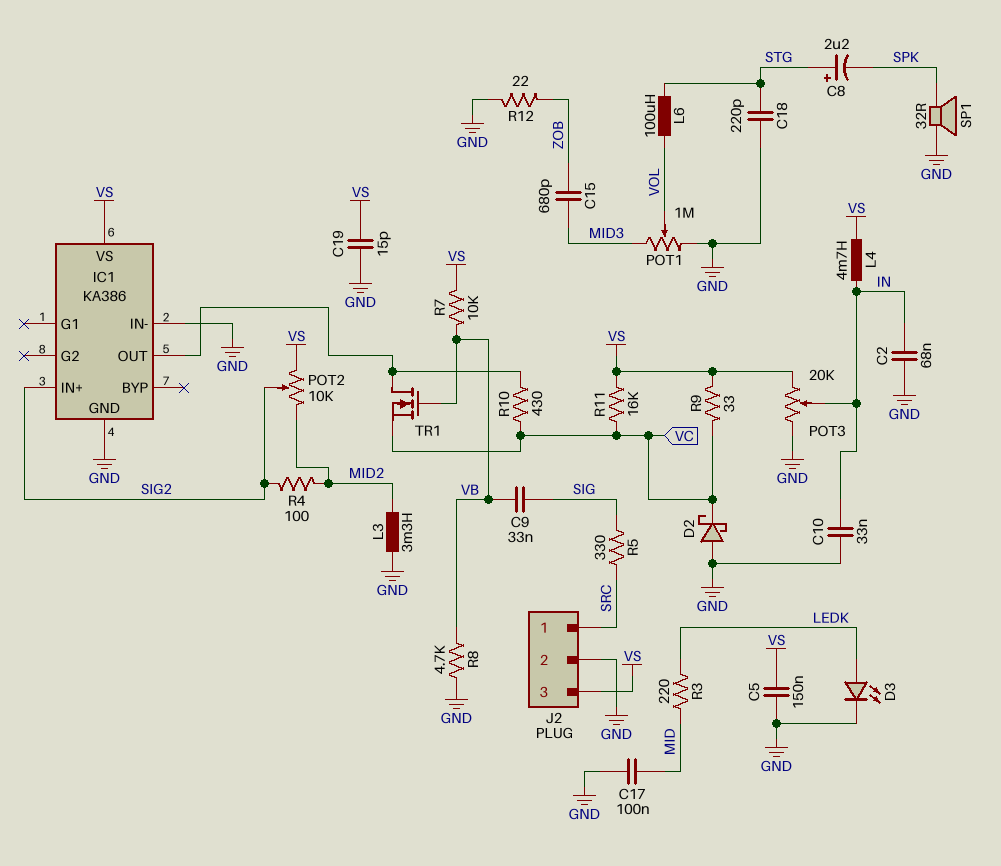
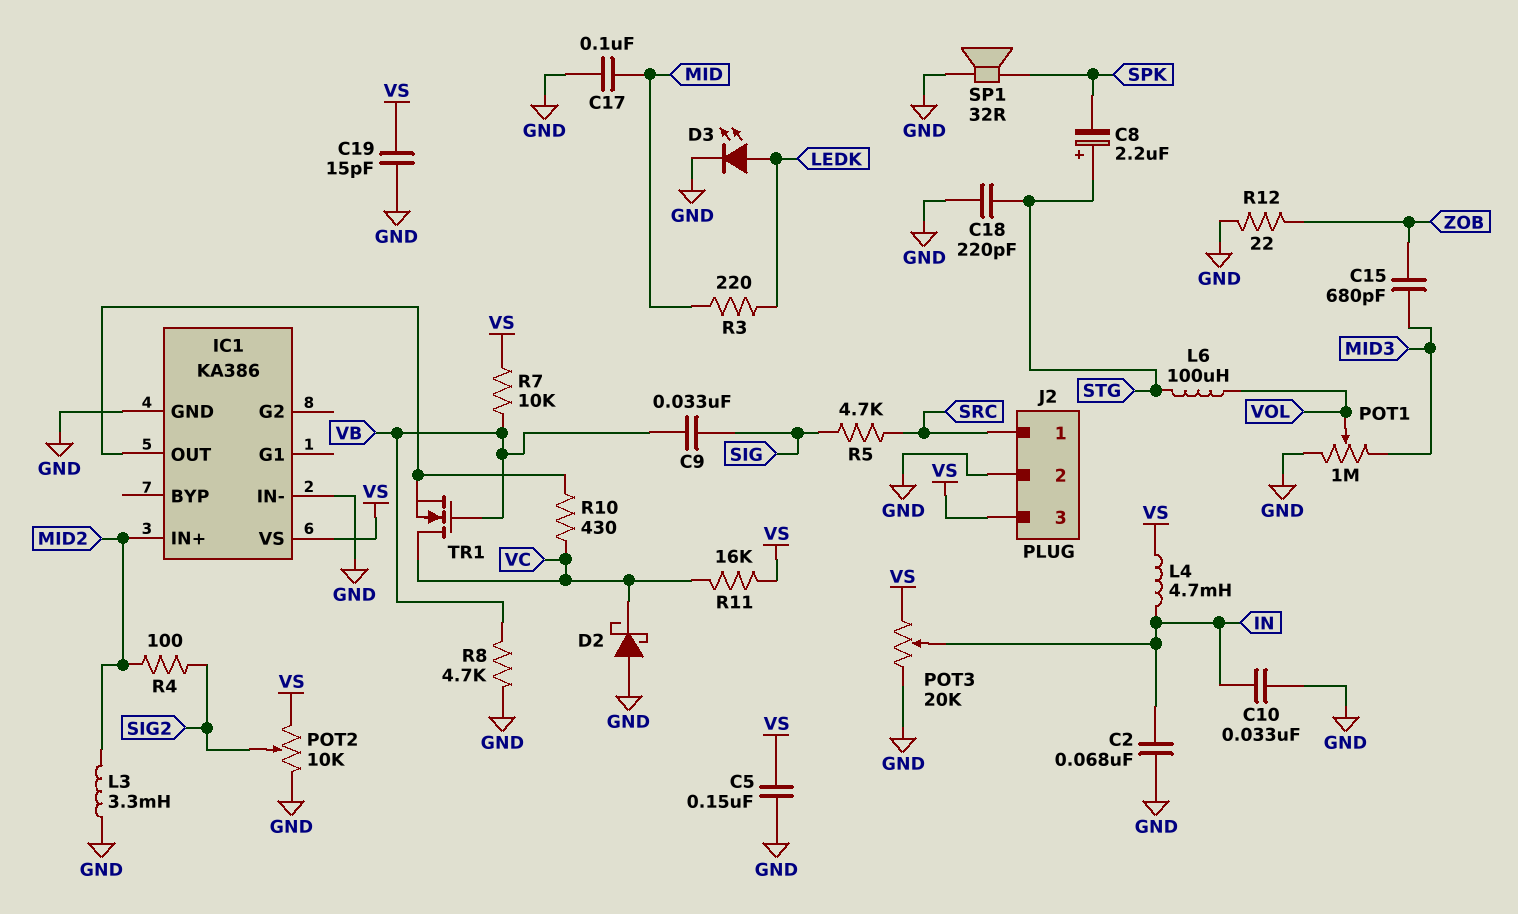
IC1 pin IN+: SIG2 -> MID2
POT2: 10k (MID2, VS, wiper SIG2) -> 10k (GND, VS, wiper SIG2)
R5: 330 (SIG, SRC) -> 4.7k (SIG, SRC)
R9: 33 (VC, VS) -> none
TR1: NMOS (G VB, D IC1/OUT, S VC) -> NMOS (G VB, D VC, S IC1/OUT)

